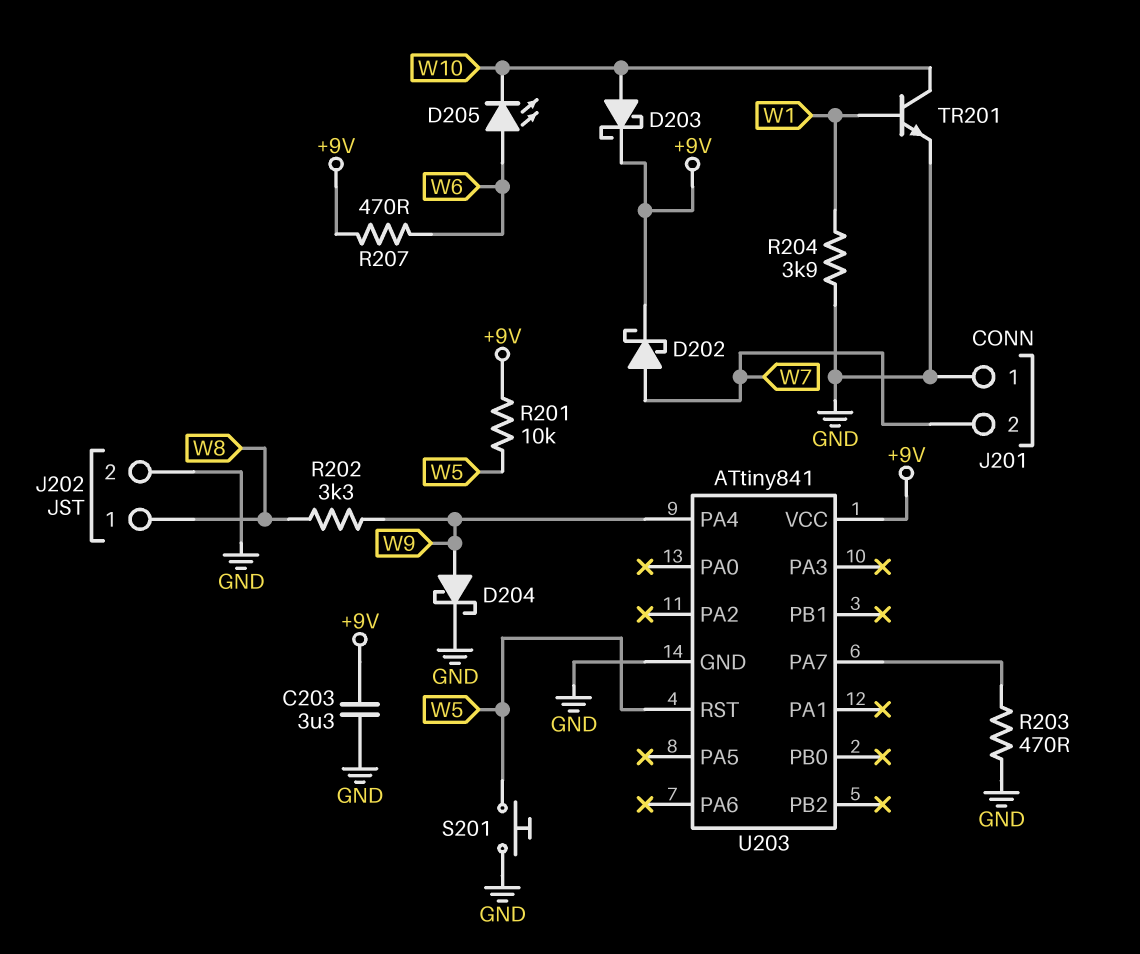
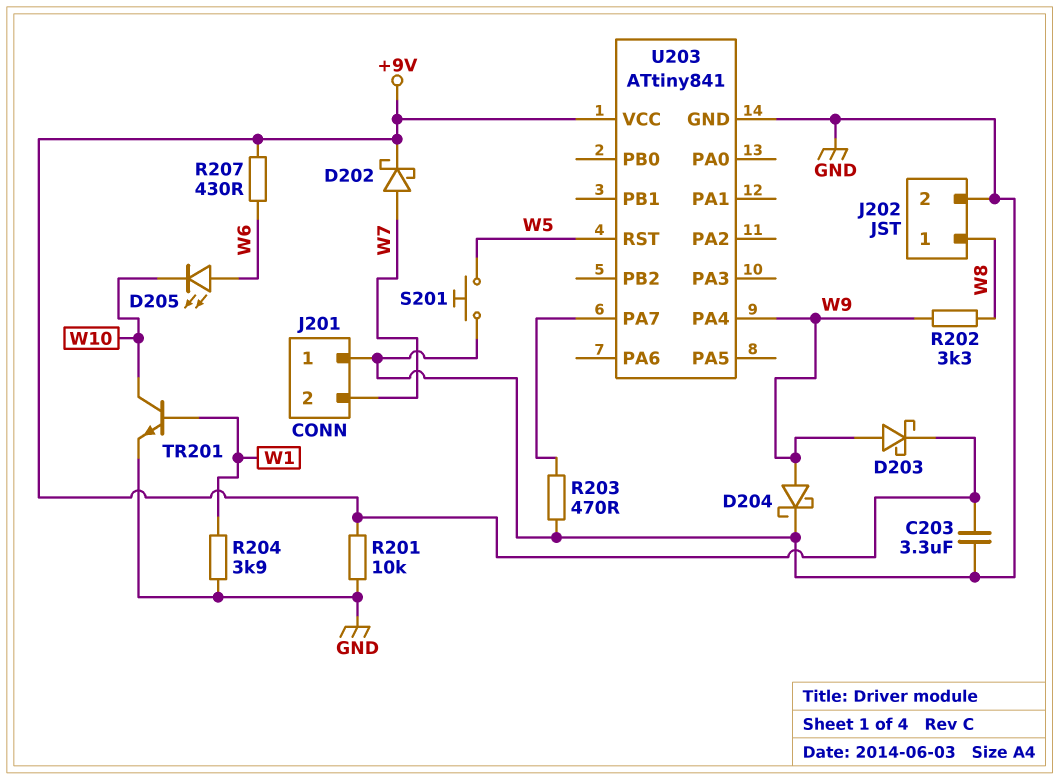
D203: schottky (A W10, K +9V) -> schottky (A W9, K +9V)
R201: 10k (+9V, W5) -> 10k (+9V, GND)
R207: 470 (+9V, W6) -> 430 (+9V, W6)

